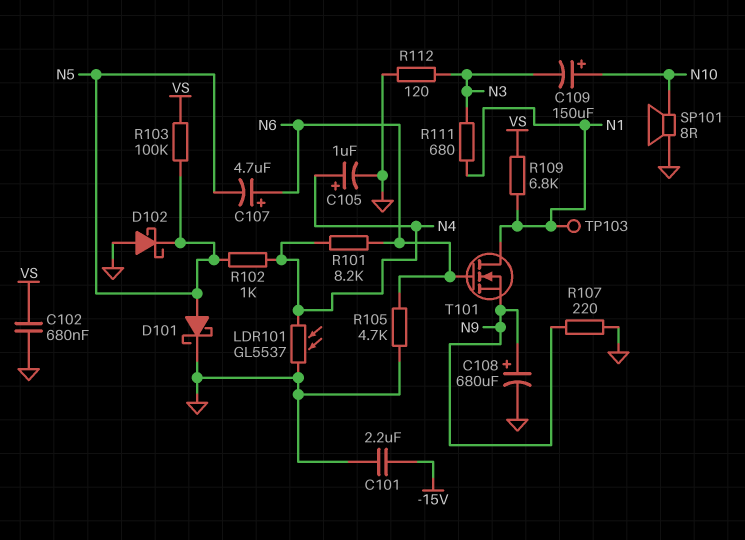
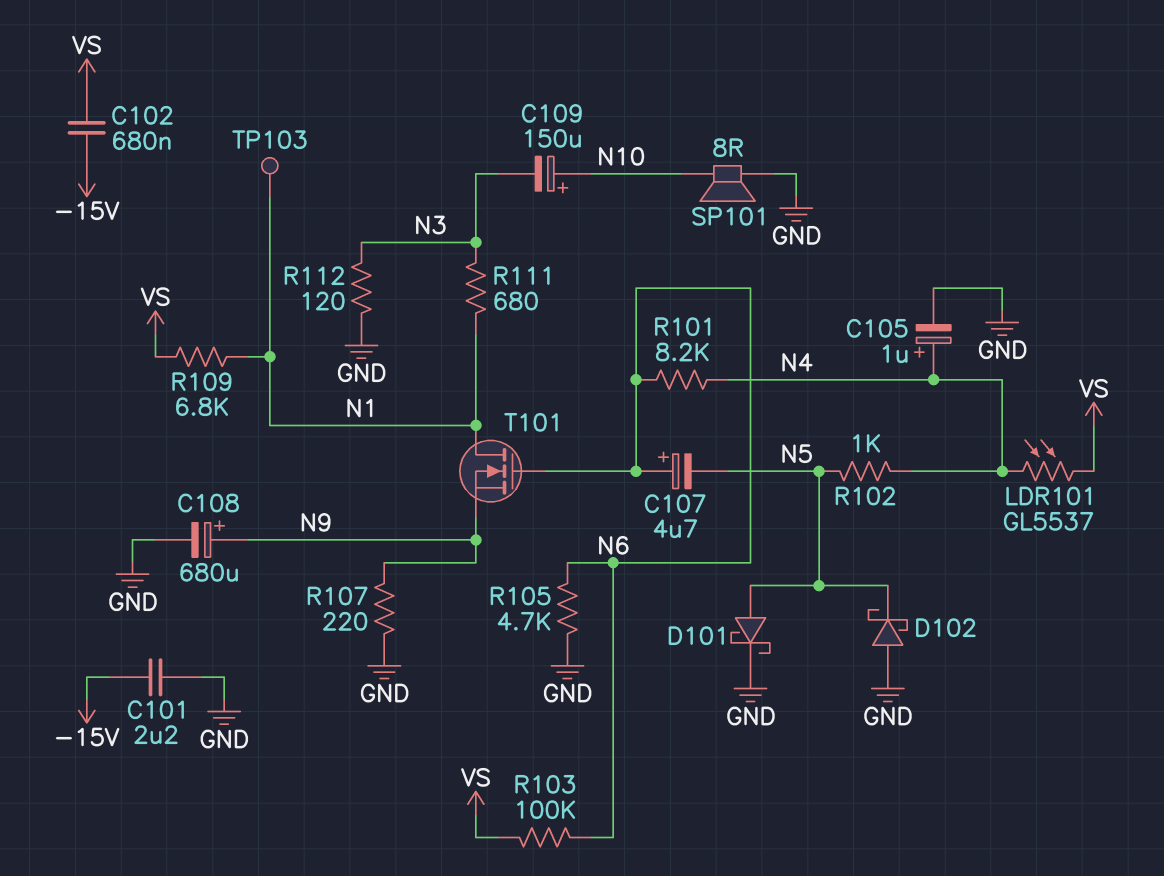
C102: 680nF (GND, VS) -> 680nF (-15V, VS)
LDR101: GL5537 (GND, N4) -> GL5537 (N4, VS)
R103: 100k (N5, VS) -> 100k (N6, VS)

